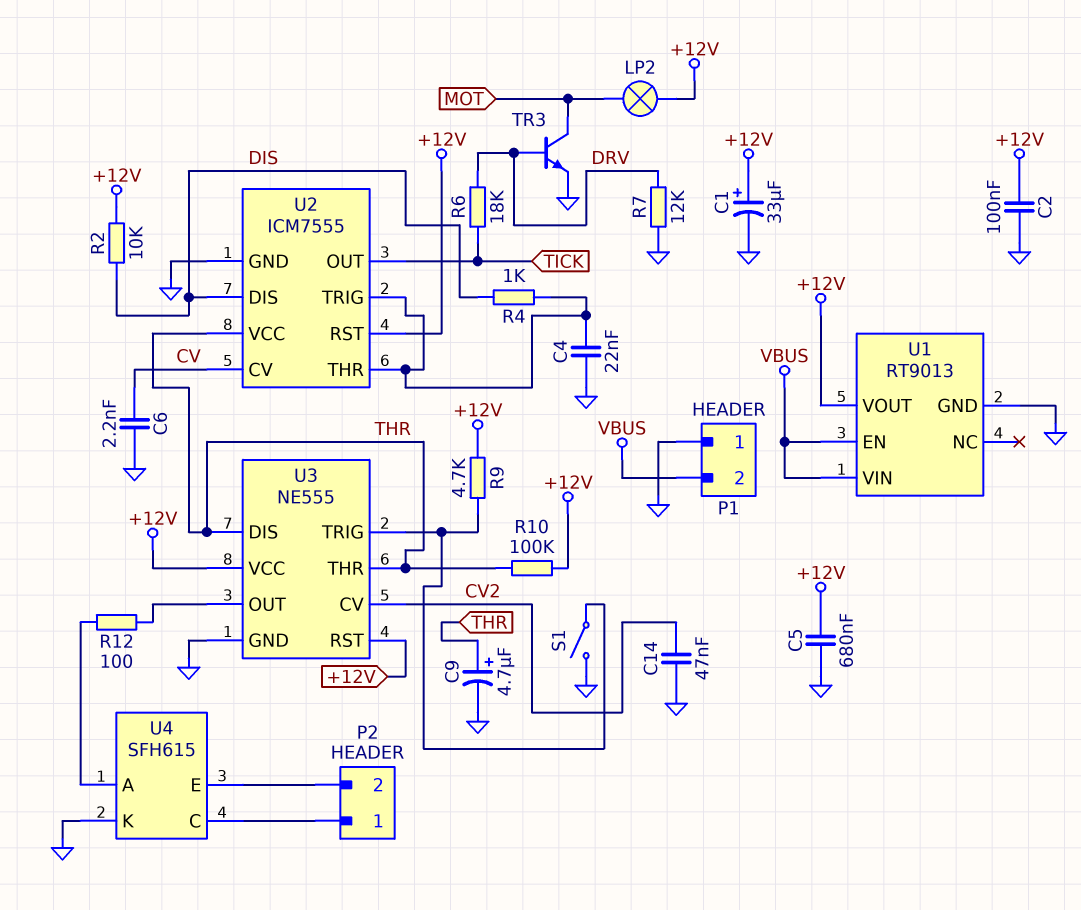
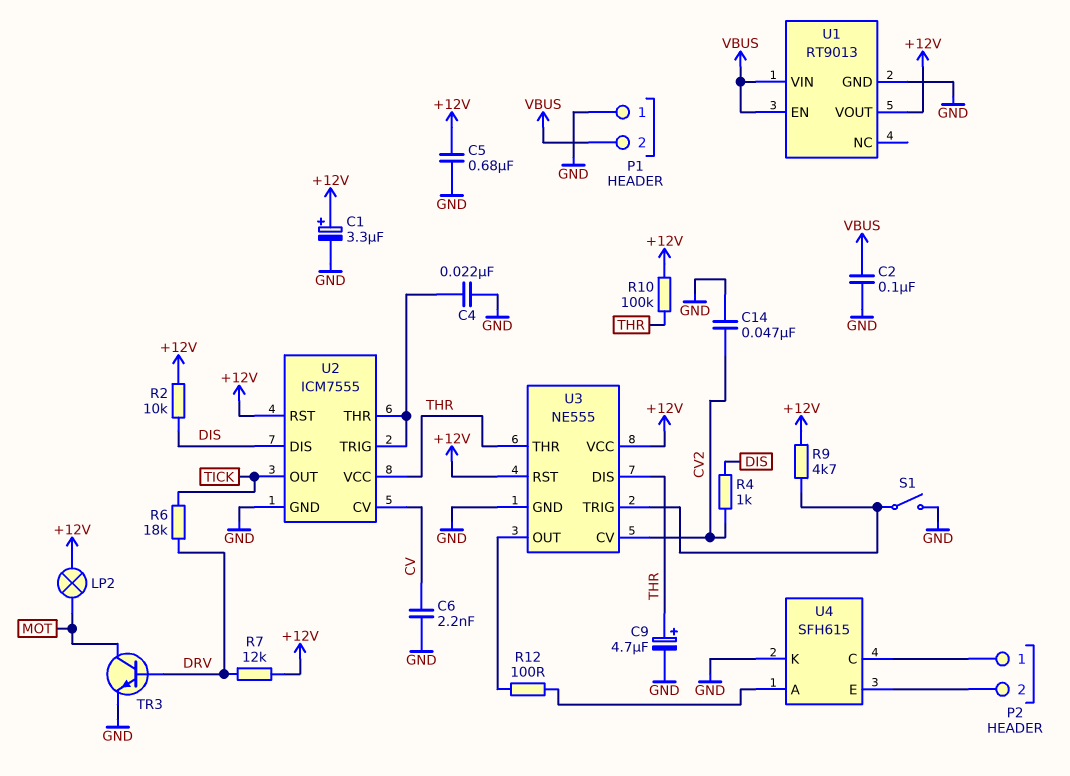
C1: 33uF (plus +12V, minus GND) -> 3.3uF (plus +12V, minus GND)
C2: 100nF (+12V, GND) -> 100nF (GND, VBUS)
R4: 1k (DIS, U2/THR) -> 1k (CV2, DIS)
R7: 12k (DRV, GND) -> 12k (+12V, DRV)

